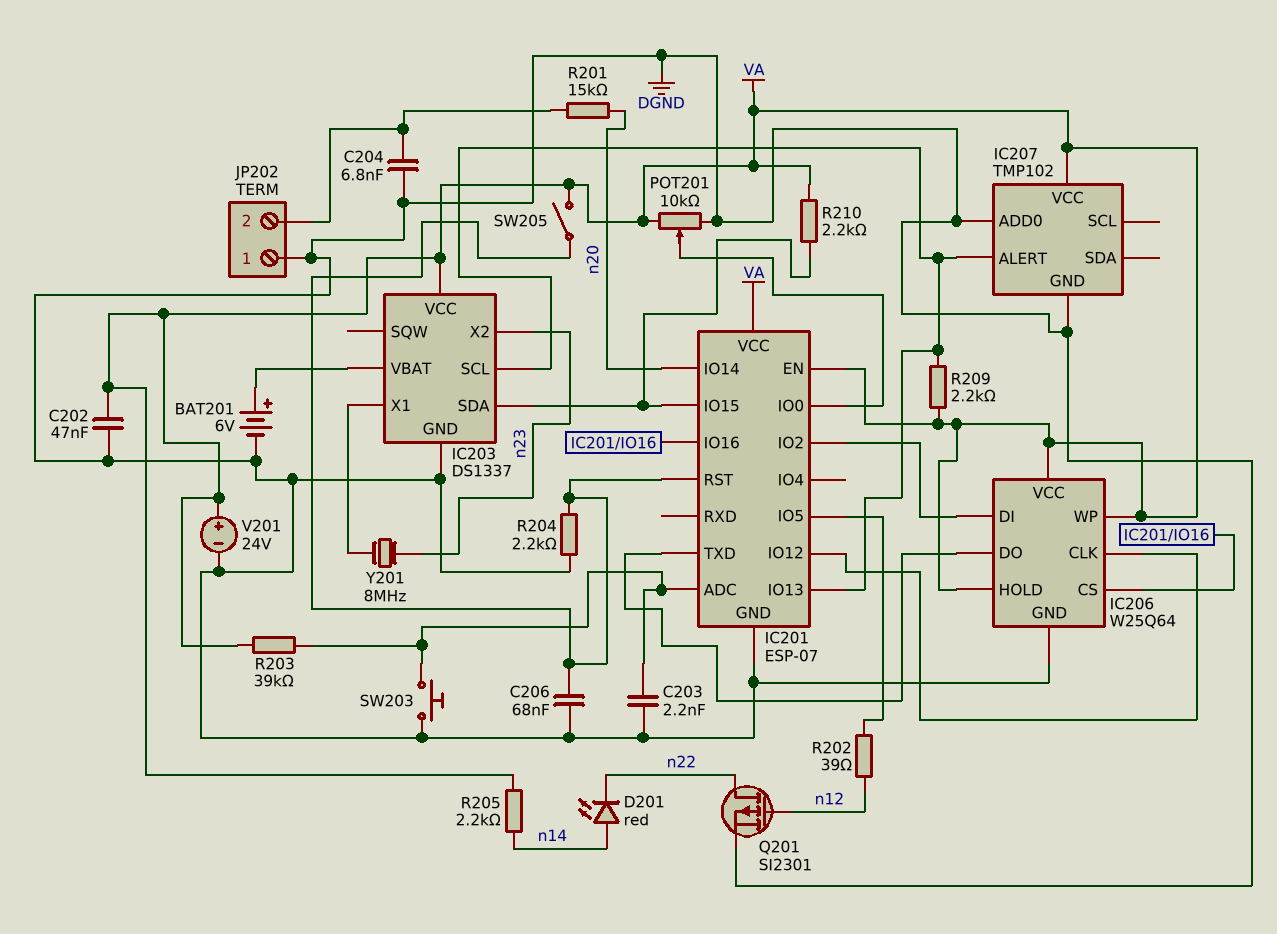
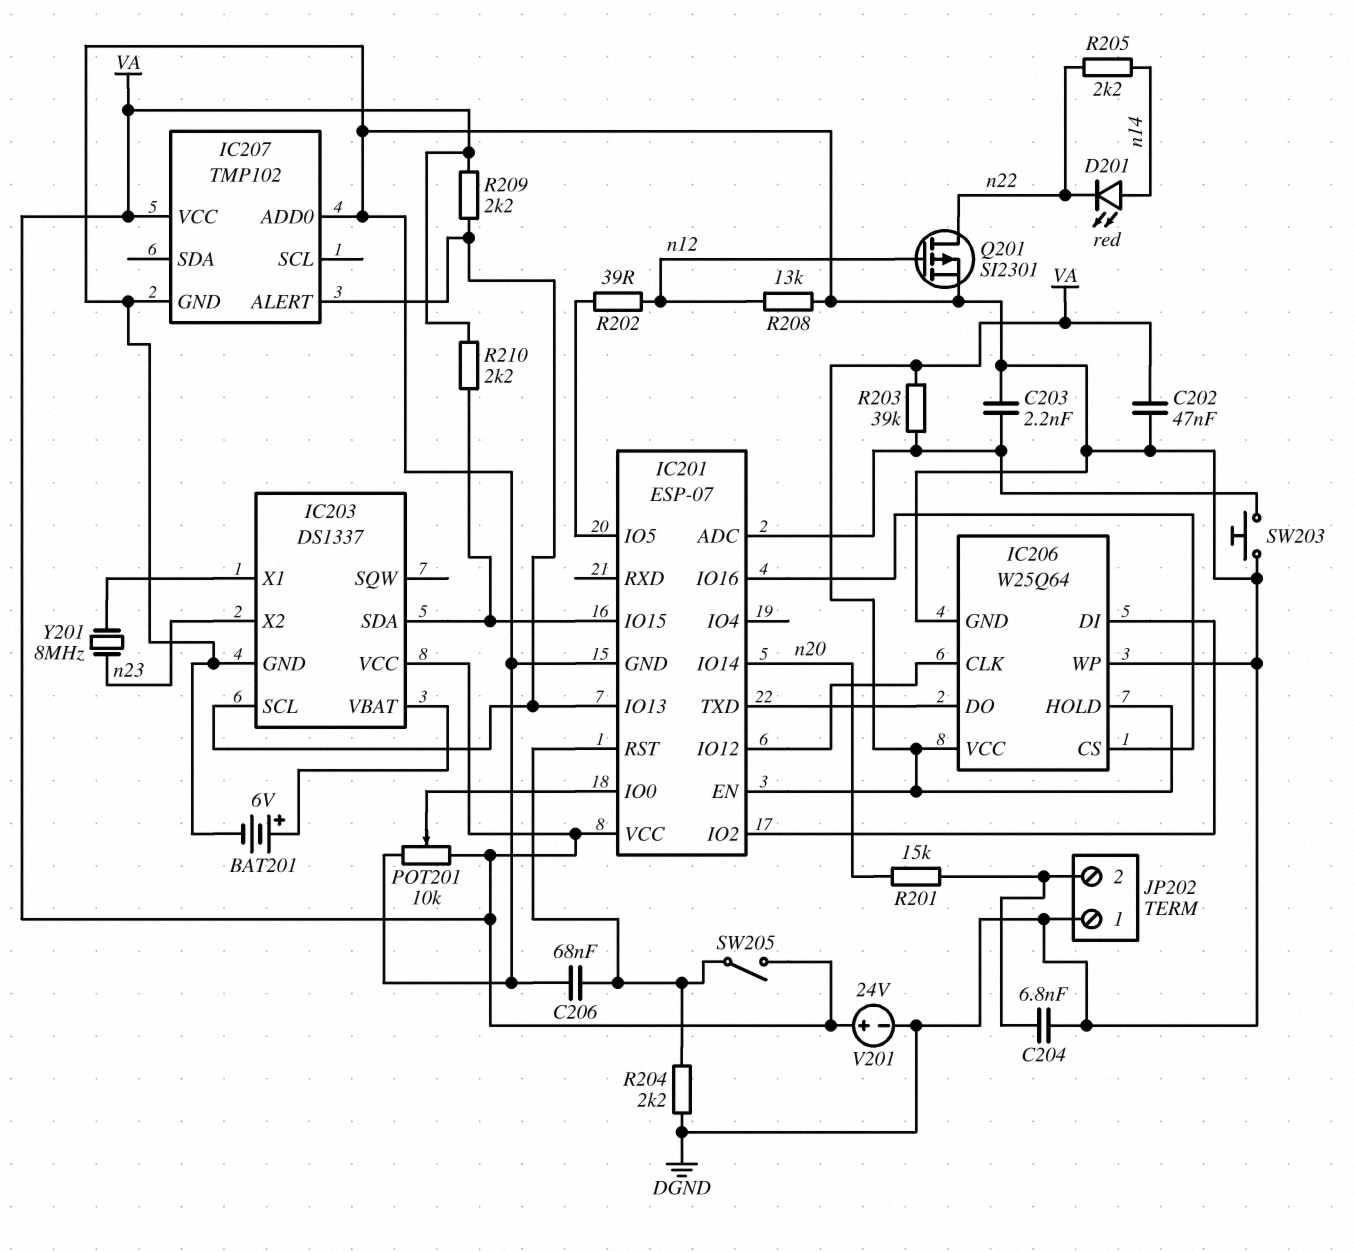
IC206 pin WP: VA -> DGND
R205: 2.2k (VA, n14) -> 2.2k (n14, n22)
R208: none -> 13k (DGND, n12)

